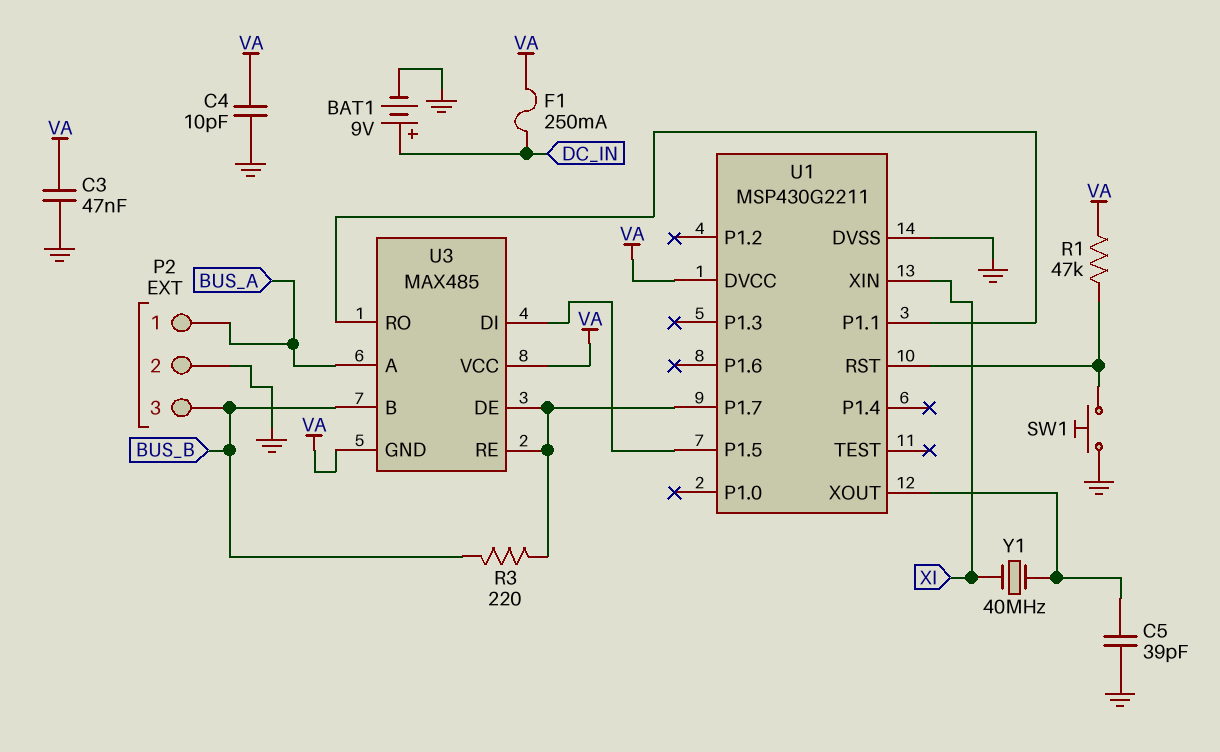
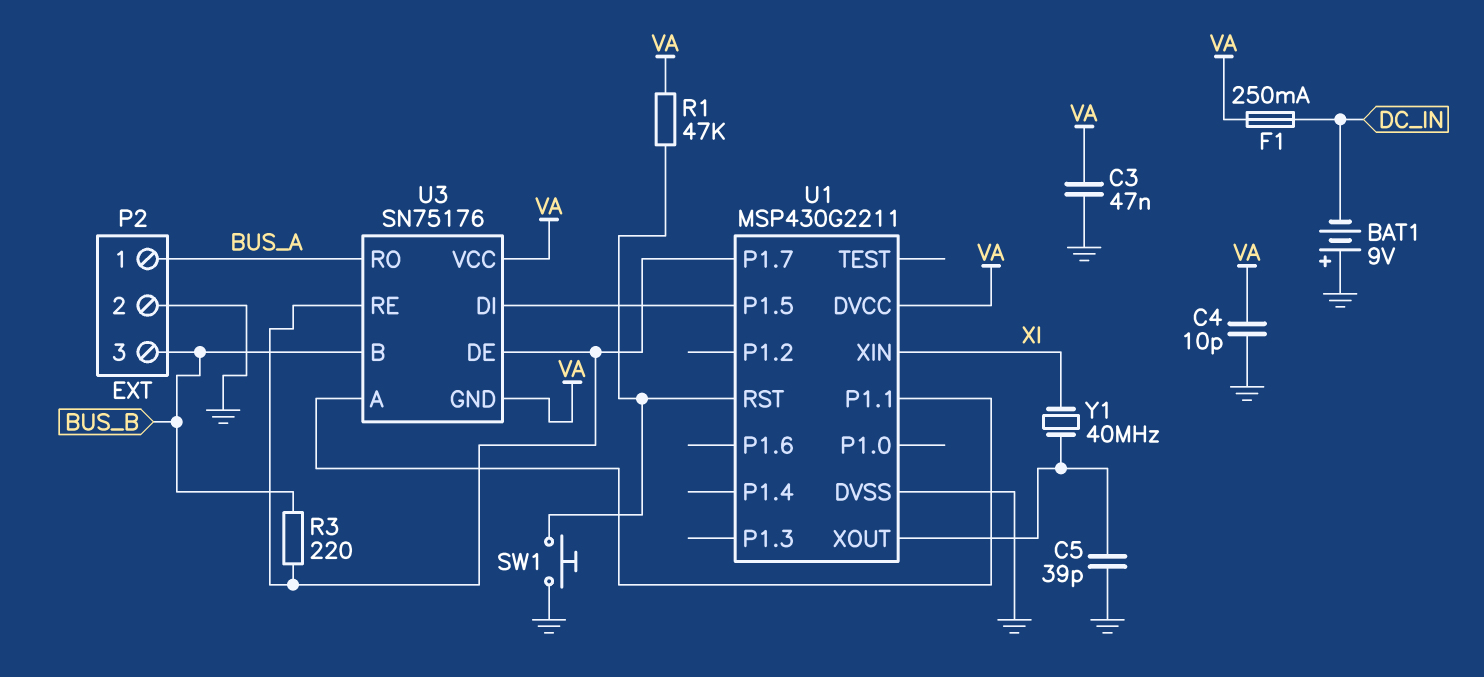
BAT1: 9V (plus DC_IN, minus GND) -> 9V (plus GND, minus DC_IN)
U3: MAX485 -> SN75176
U3 pin A: BUS_A -> U1/P1.1
U3 pin RO: U1/P1.1 -> BUS_A

